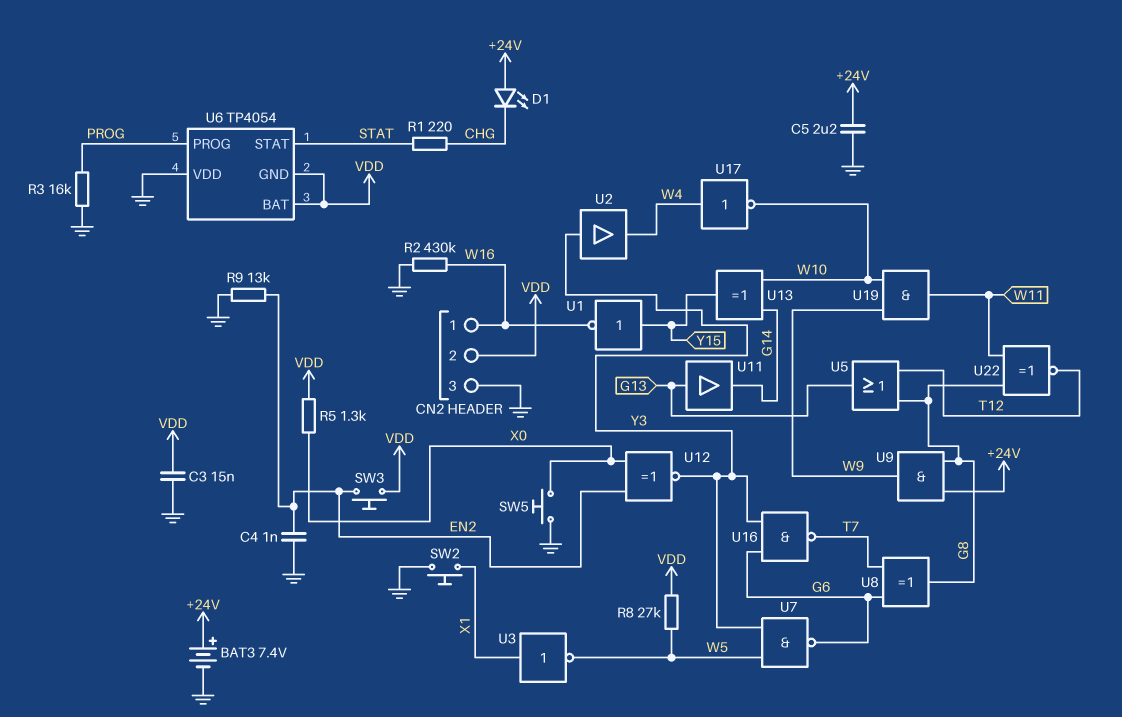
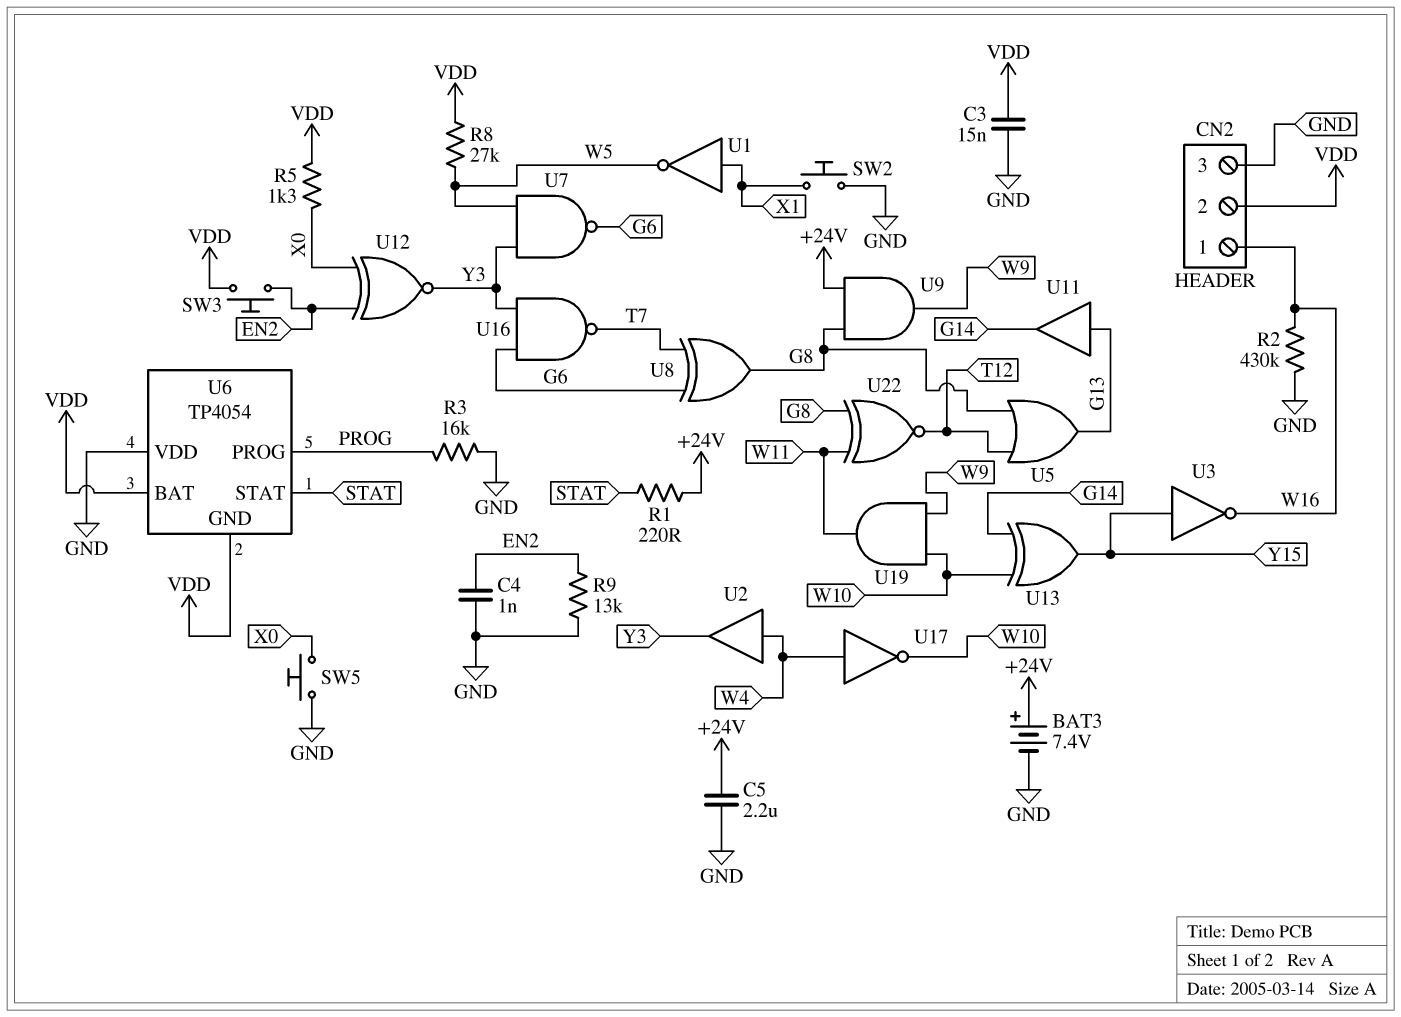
D1: LED (A +24V, K CHG) -> none
R1: 220 (CHG, STAT) -> 220 (+24V, STAT)
U1: NOT (in Y15, out W16) -> NOT (in X1, out W5)
U2: buffer (in Y3, out W4) -> buffer (in W4, out Y3)
U3: NOT (in X1, out W5) -> NOT (in Y15, out W16)

